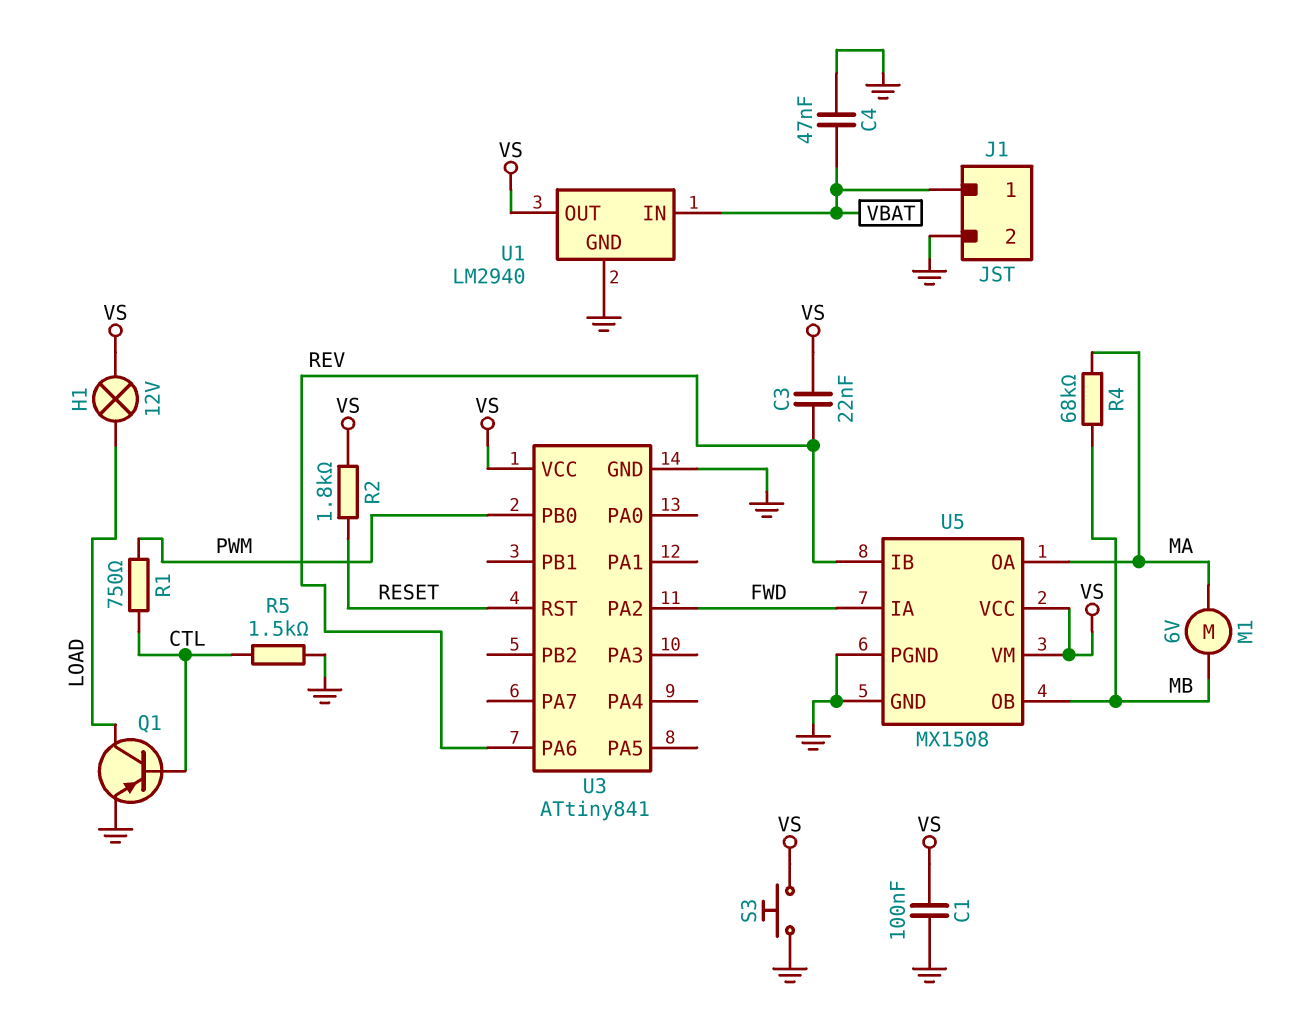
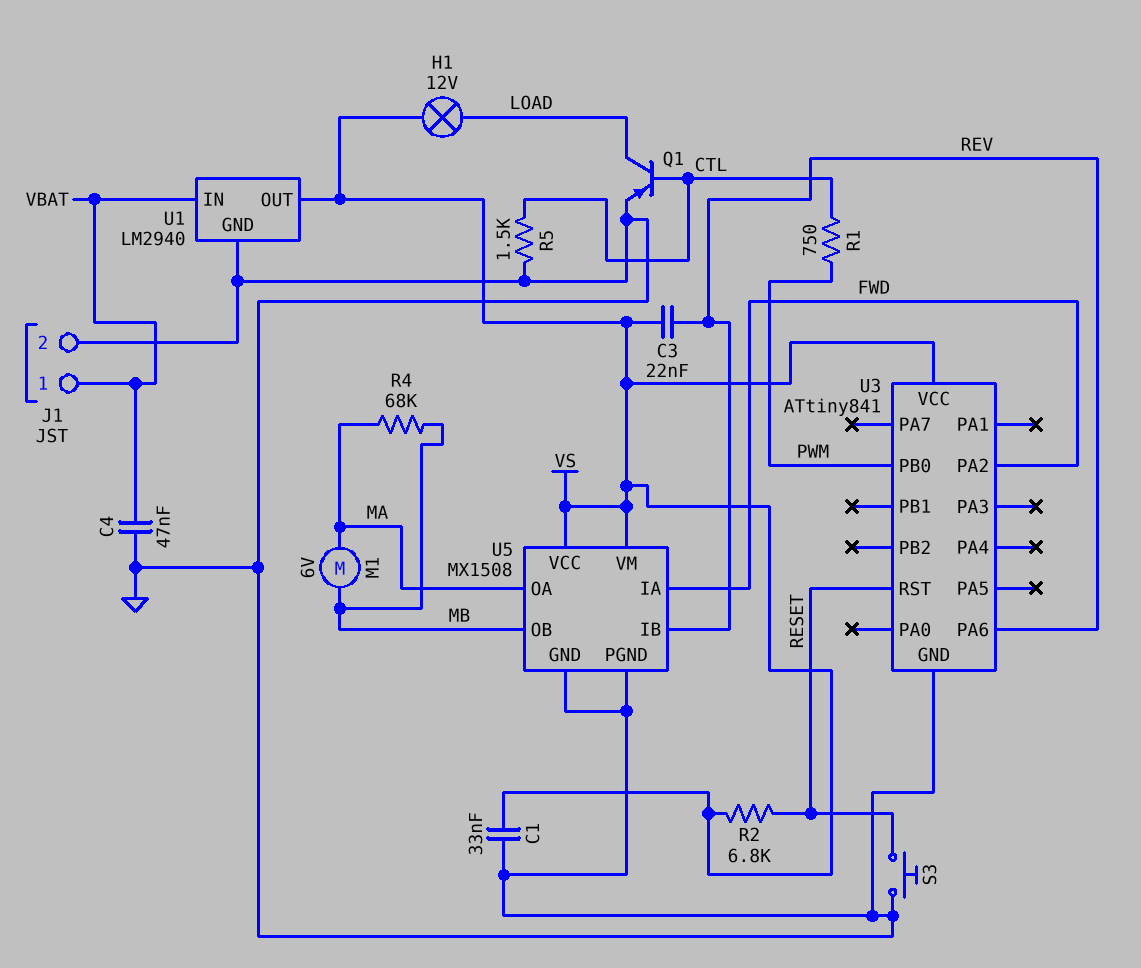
C1: 100nF (GND, VS) -> 33nF (GND, VS)
R2: 1.8k (RESET, VS) -> 6.8k (RESET, VS)
S3: button (GND, VS) -> button (GND, RESET)

